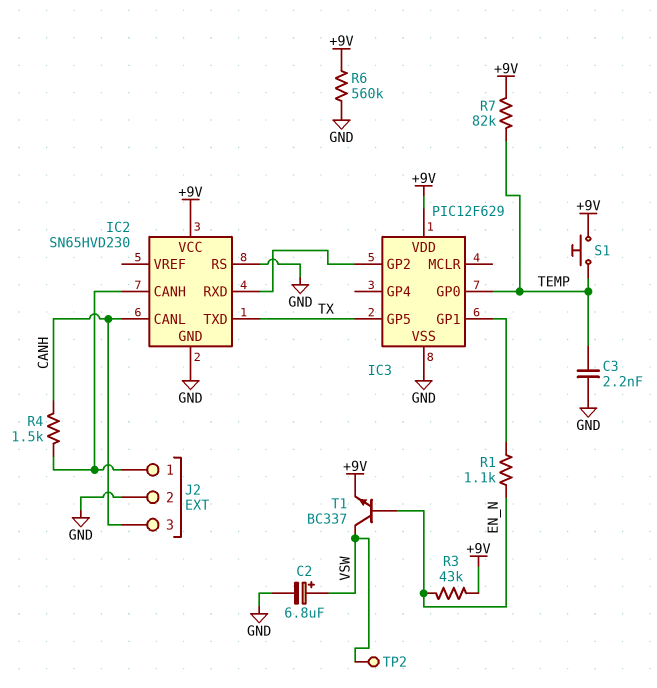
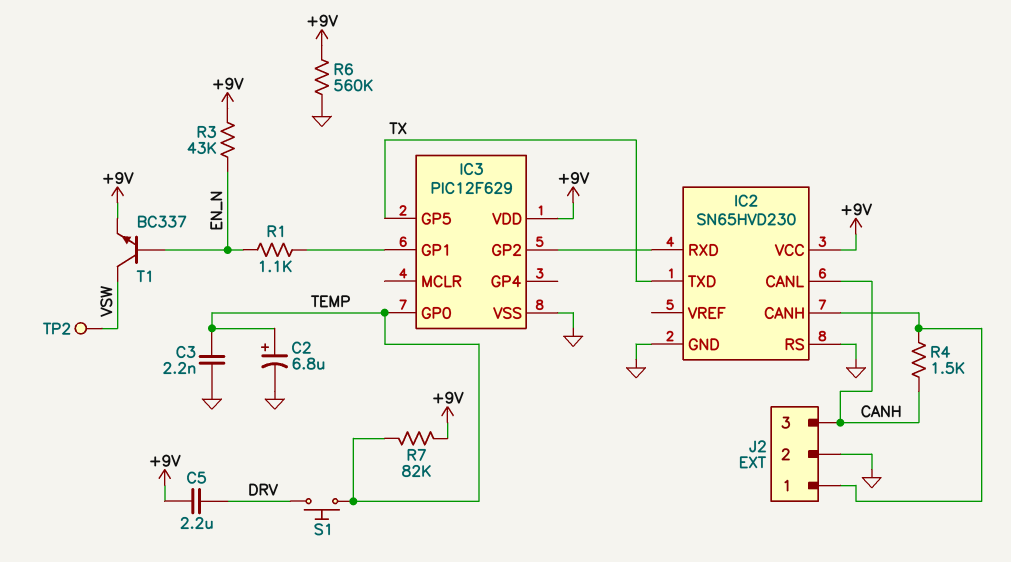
C2: 6.8uF (plus VSW, minus GND) -> 6.8uF (plus TEMP, minus GND)
C5: none -> 2.2uF (+9V, DRV)
S1: button (+9V, TEMP) -> button (DRV, TEMP)

